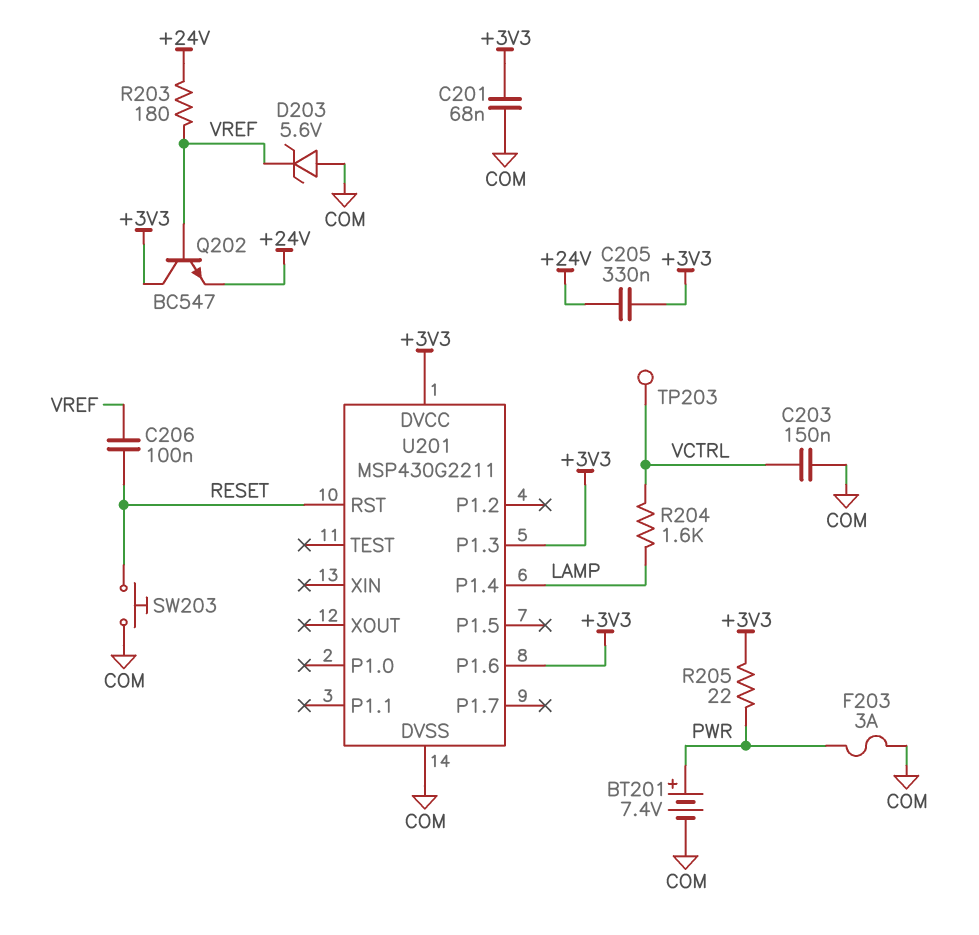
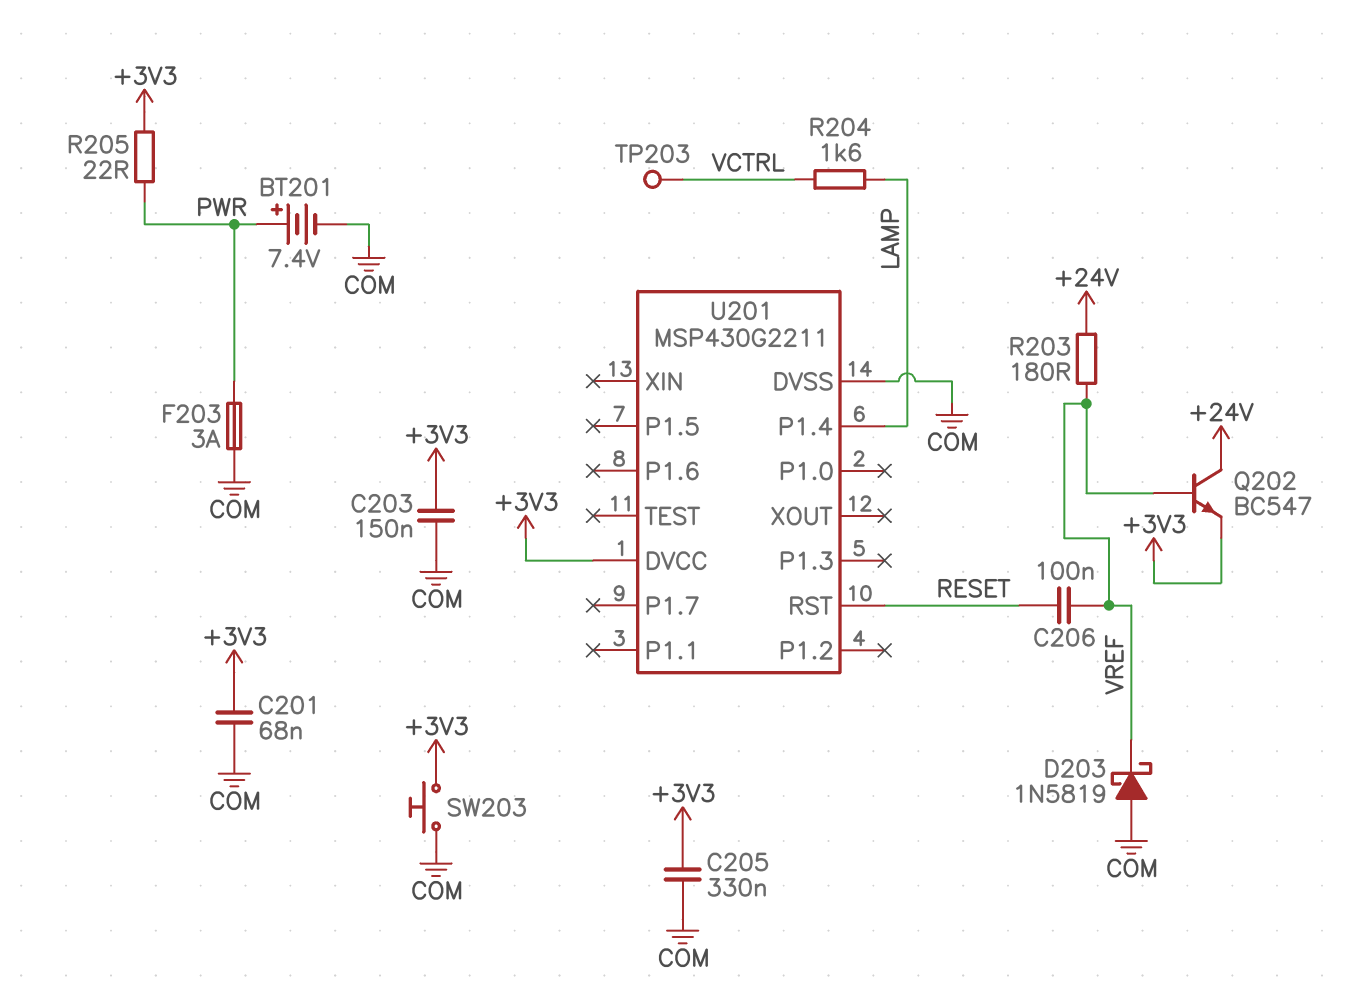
C203: 150nF (COM, VCTRL) -> 150nF (+3V3, COM)
C205: 330nF (+3V3, +24V) -> 330nF (+3V3, COM)
D203: zener 5.6V (A COM, K VREF) -> schottky 1N5819 (A COM, K VREF)
Q202: NPN BC547 (B VREF, C +3V3, E +24V) -> NPN BC547 (B VREF, C +24V, E +3V3)
SW203: button (COM, RESET) -> button (+3V3, COM)
U201 pin P1.3: +3V3 -> none
U201 pin P1.6: +3V3 -> none

